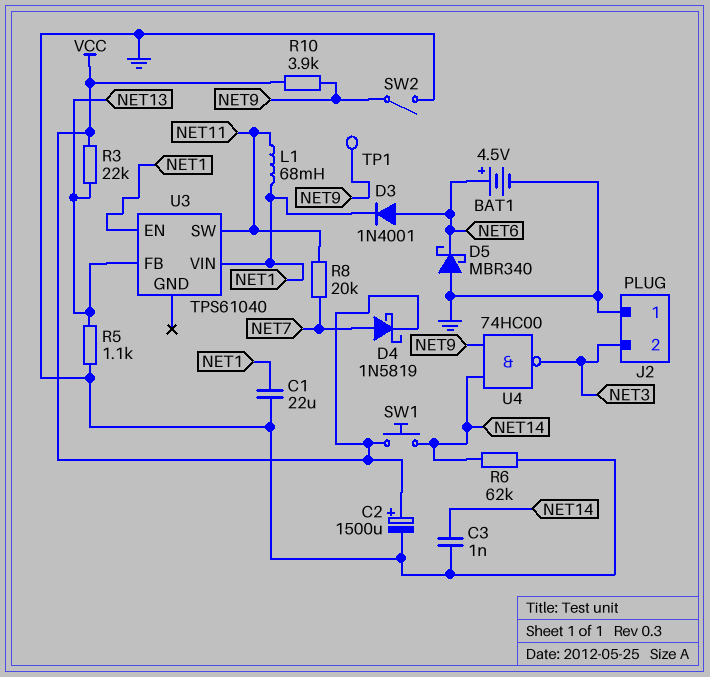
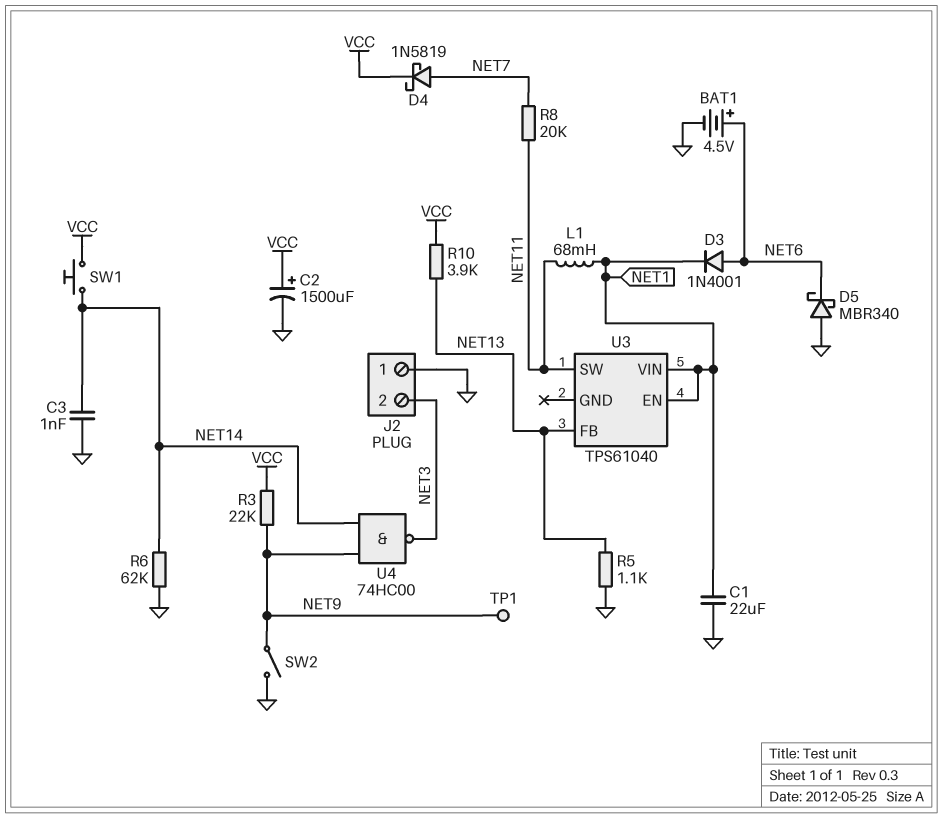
R3: 22k (NET13, VCC) -> 22k (NET9, VCC)
R10: 3.9k (NET9, VCC) -> 3.9k (NET13, VCC)

